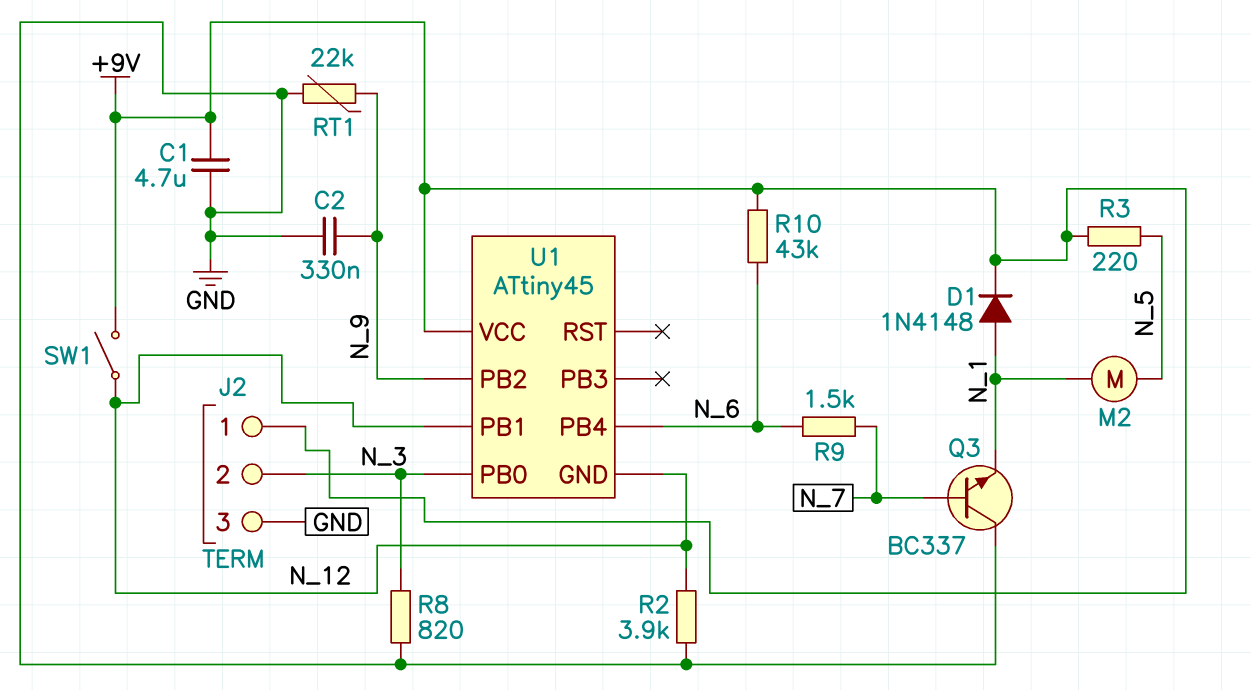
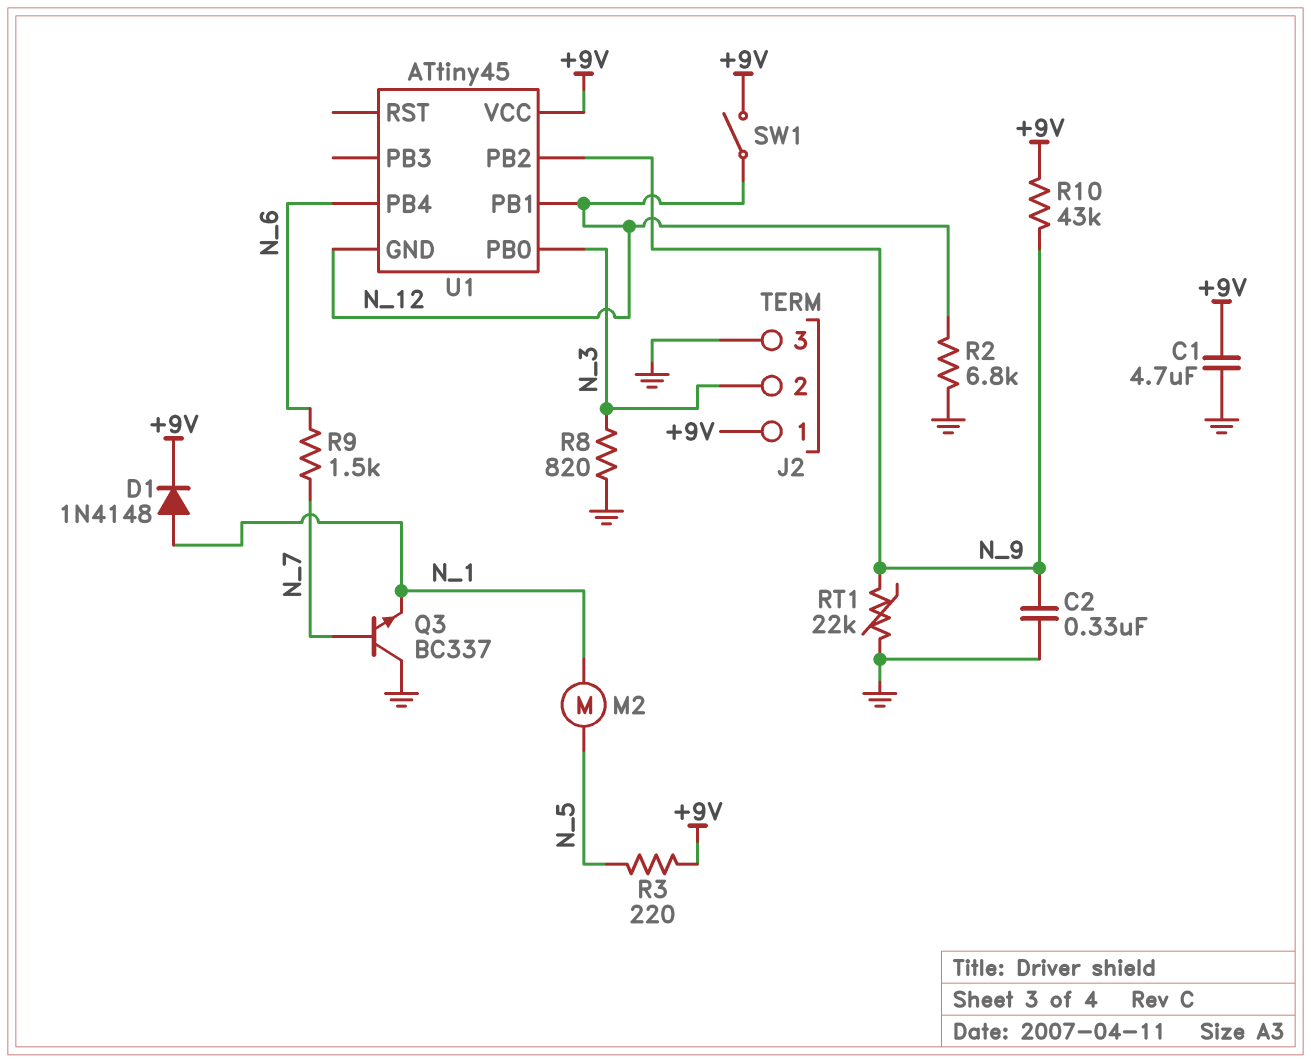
R2: 3.9k (GND, N_12) -> 6.8k (GND, N_12)
R10: 43k (+9V, N_6) -> 43k (+9V, N_9)

